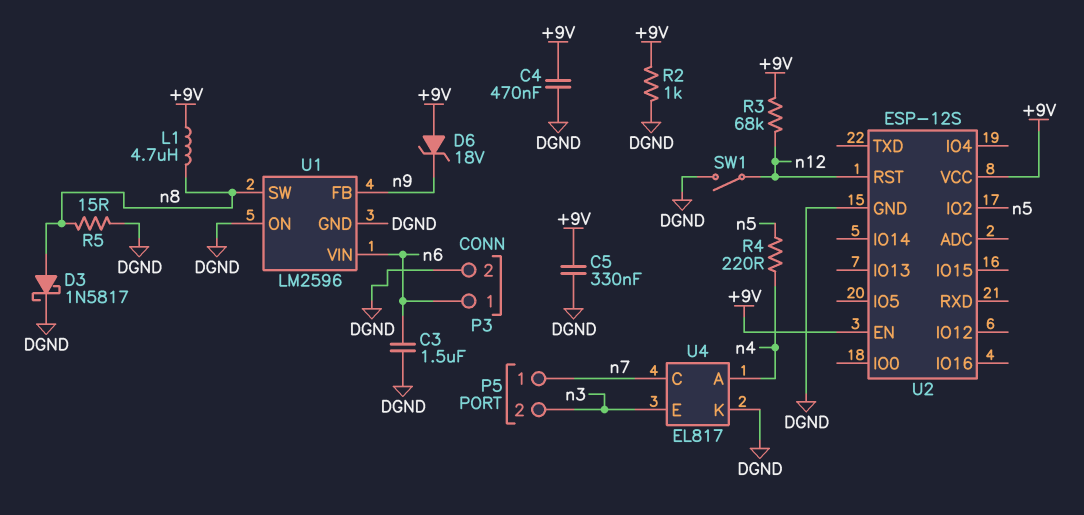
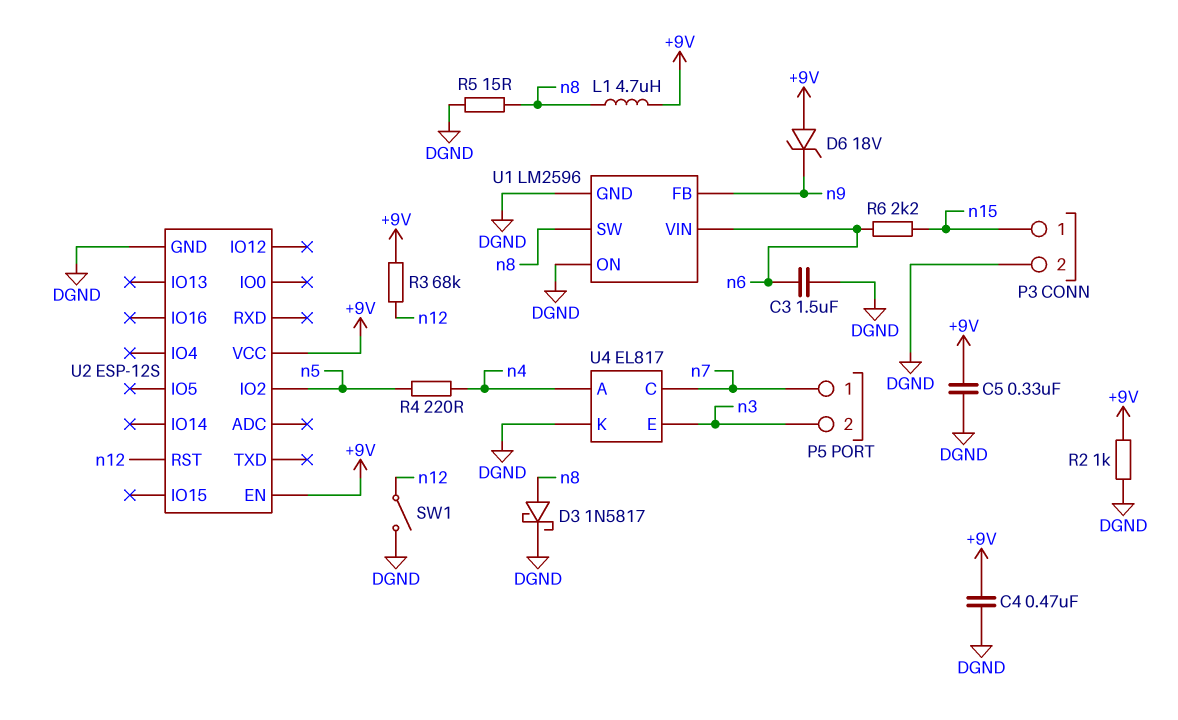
P3 pin 1: n6 -> n15
R6: none -> 2.2k (n6, n15)

